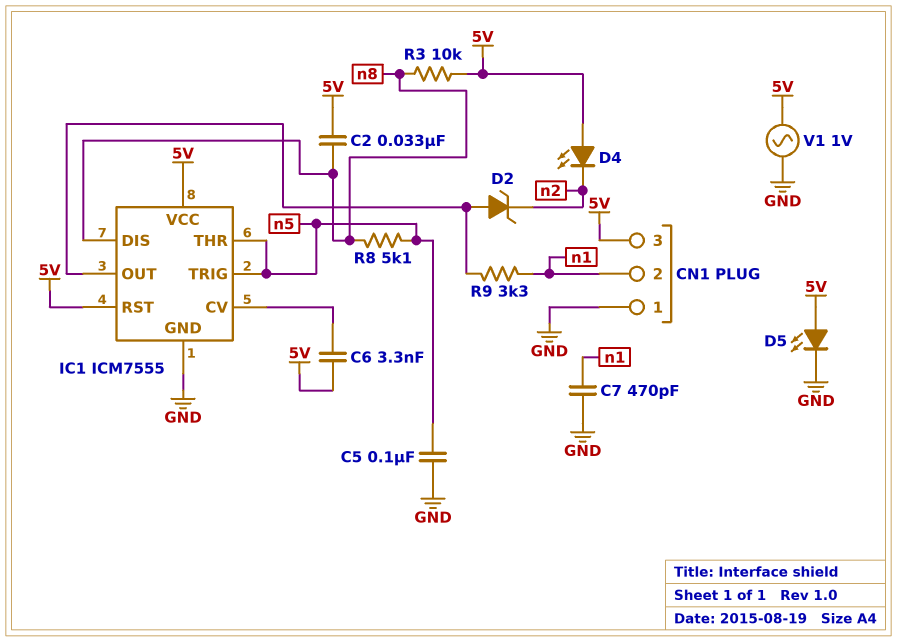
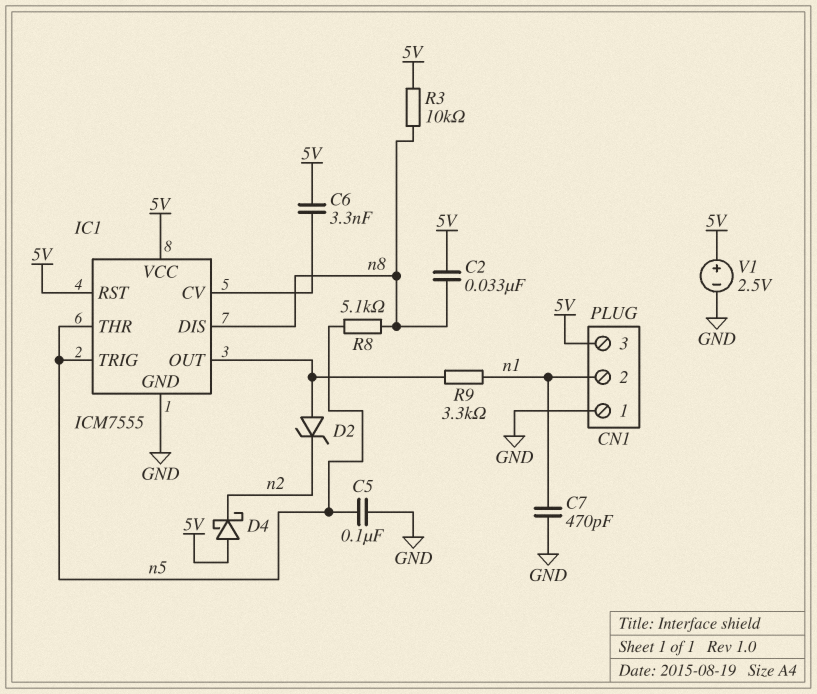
D4: LED (A 5V, K n2) -> schottky (A 5V, K n2)
D5: LED (A 5V, K GND) -> none
V1: AC 1V (5V, GND) -> 2.5V (plus 5V, minus GND)

